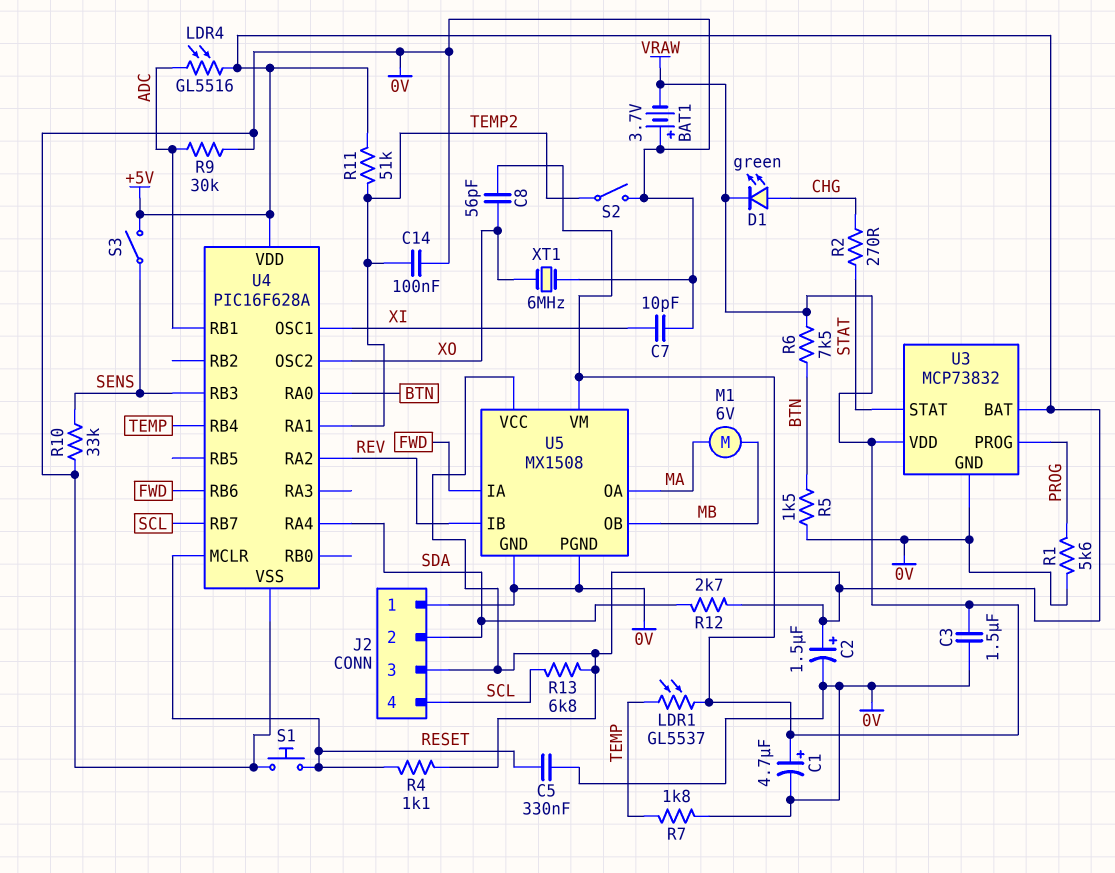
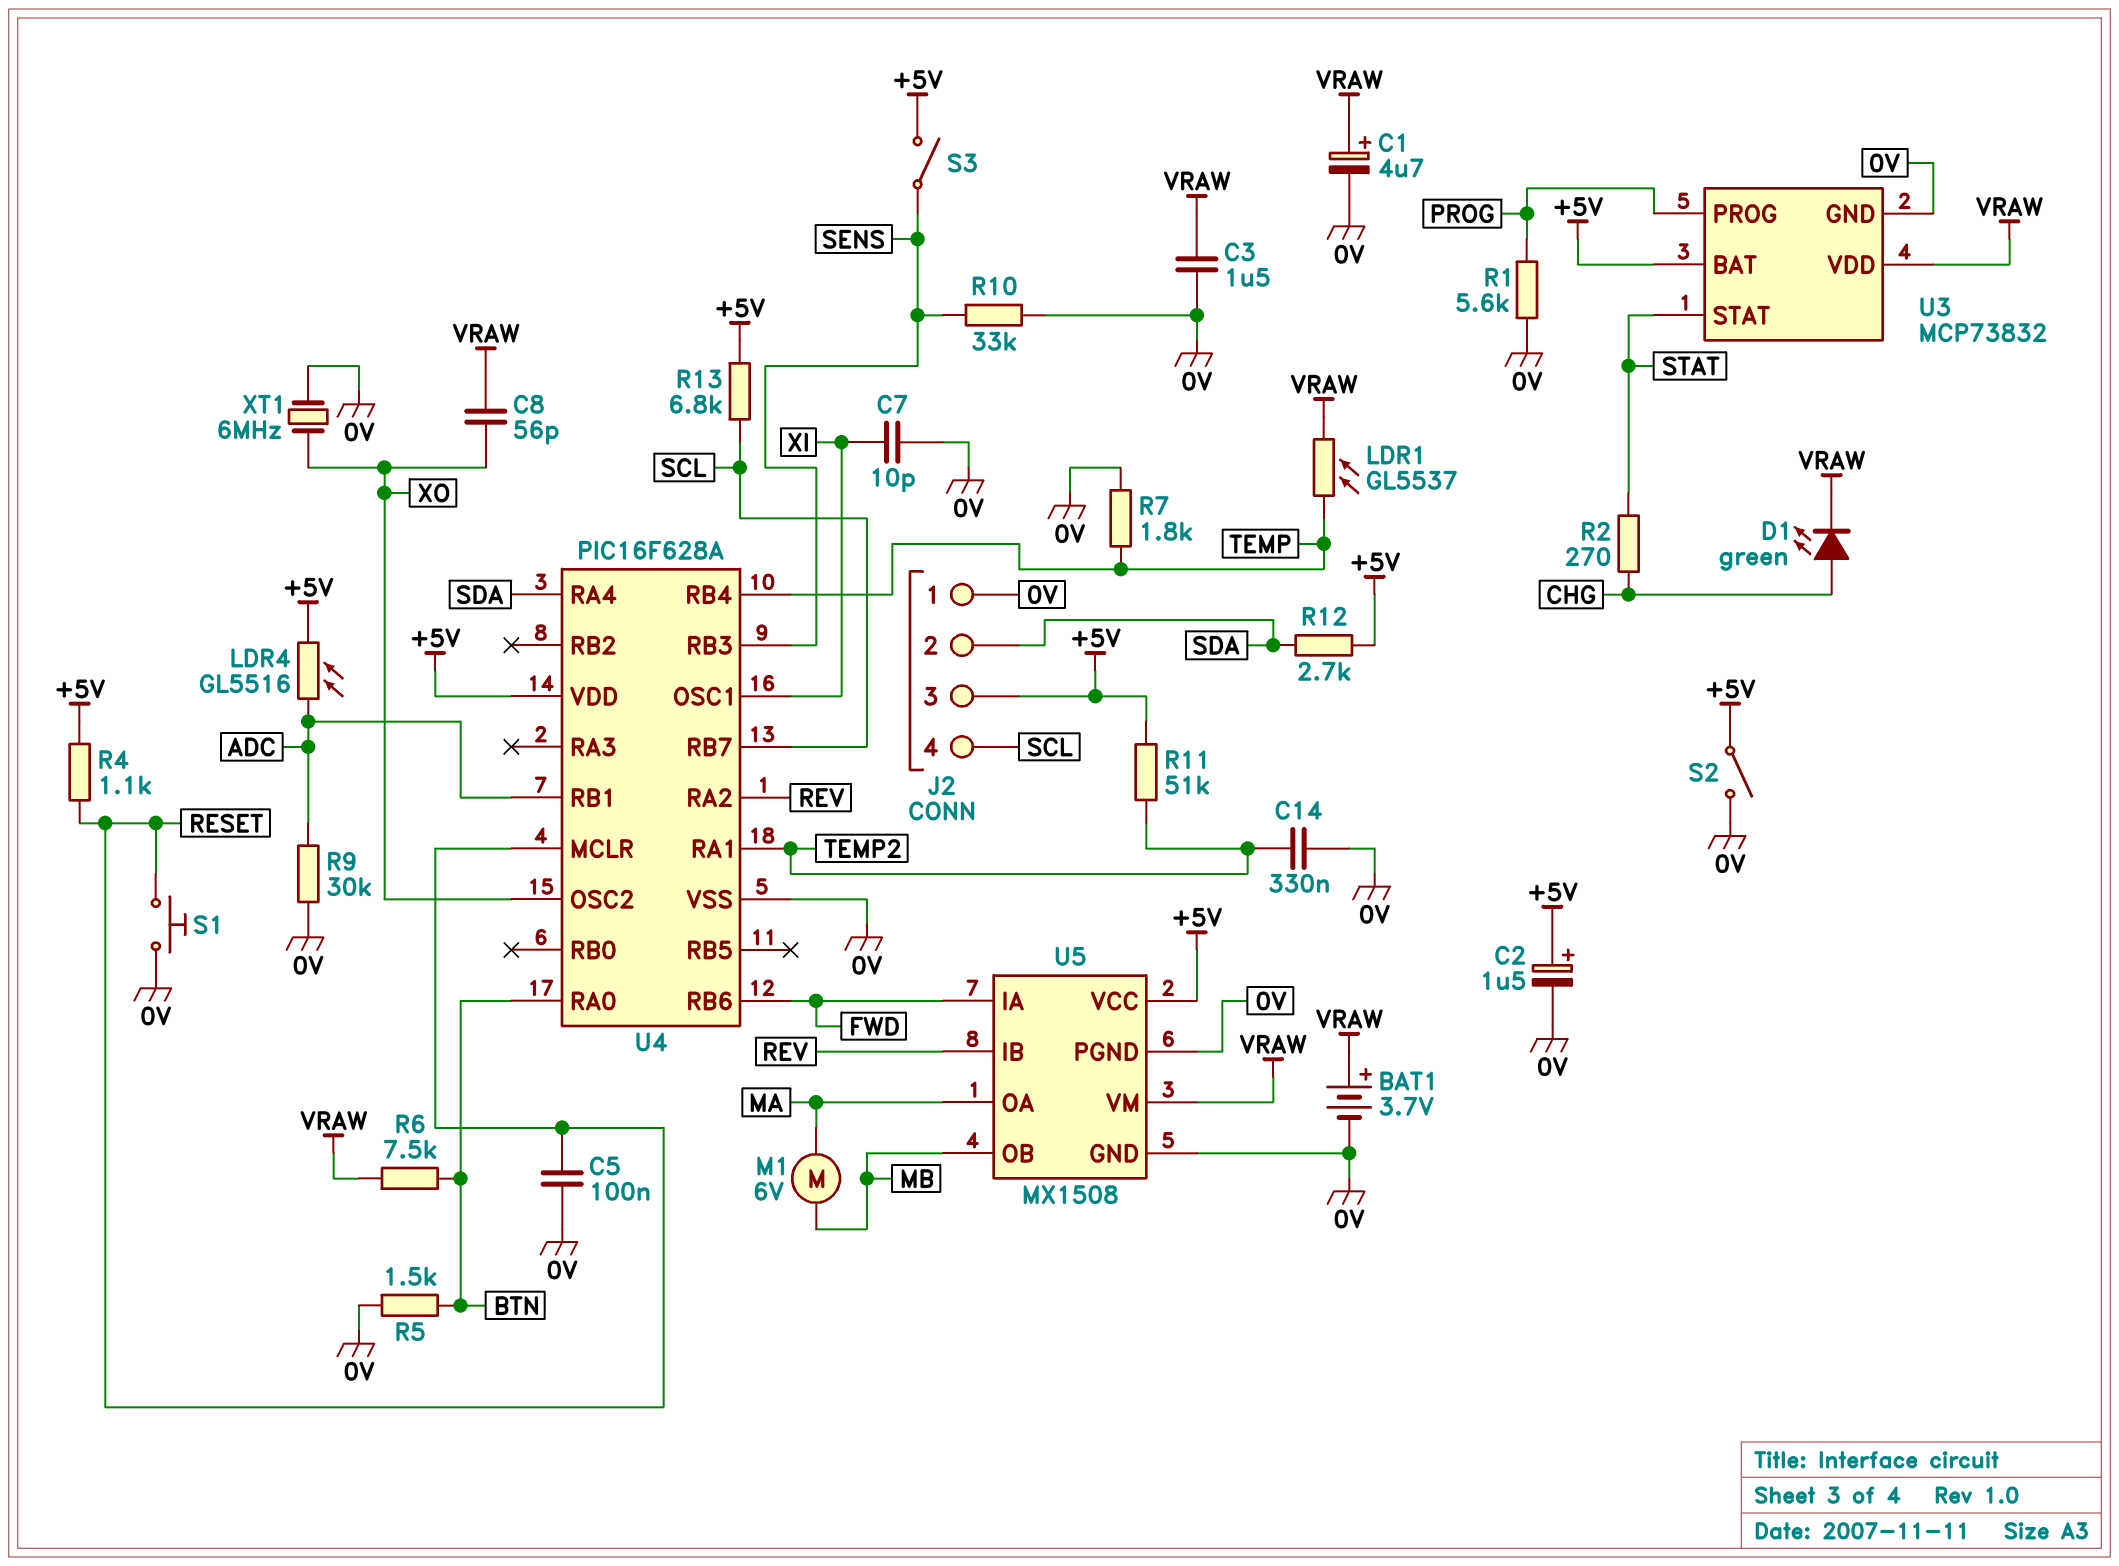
BAT1: 3.7V (plus 0V, minus VRAW) -> 3.7V (plus VRAW, minus 0V)
C5: 330nF (0V, RESET) -> 100nF (0V, RESET)
C14: 100nF (0V, TEMP2) -> 330nF (0V, TEMP2)
S2: switch (0V, TEMP2) -> switch (+5V, 0V)

